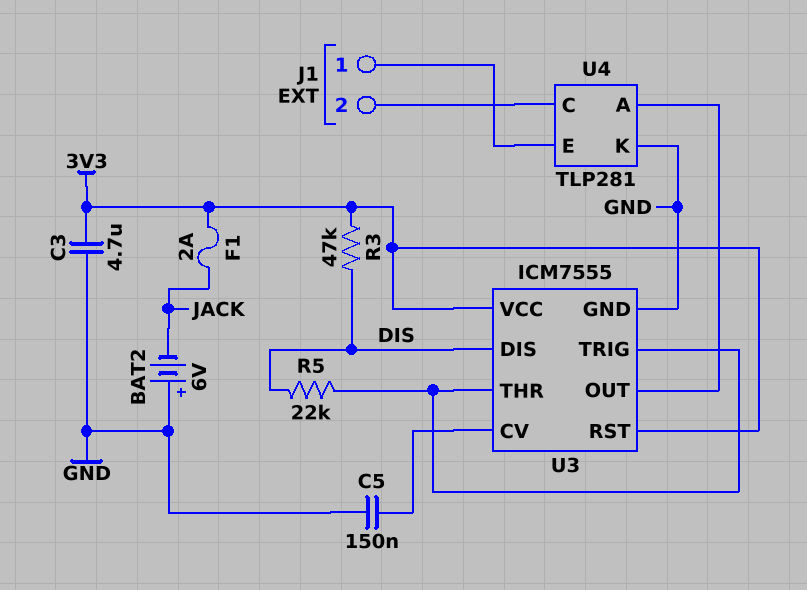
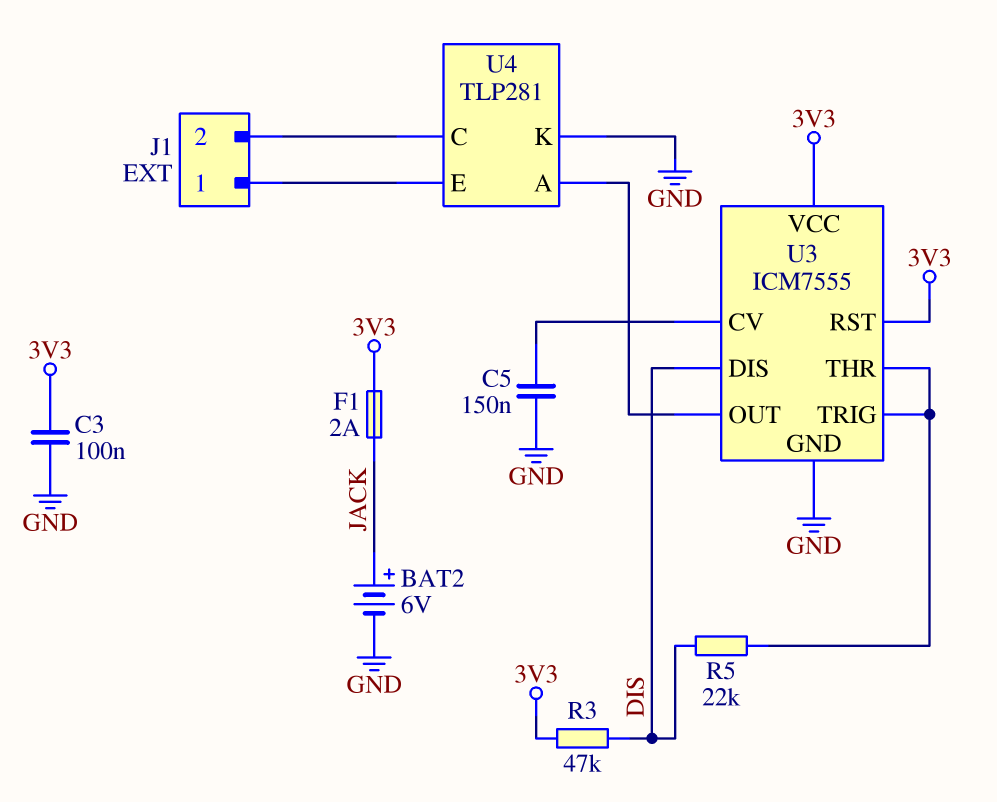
BAT2: 6V (plus GND, minus JACK) -> 6V (plus JACK, minus GND)
C3: 4.7uF (3V3, GND) -> 100nF (3V3, GND)

